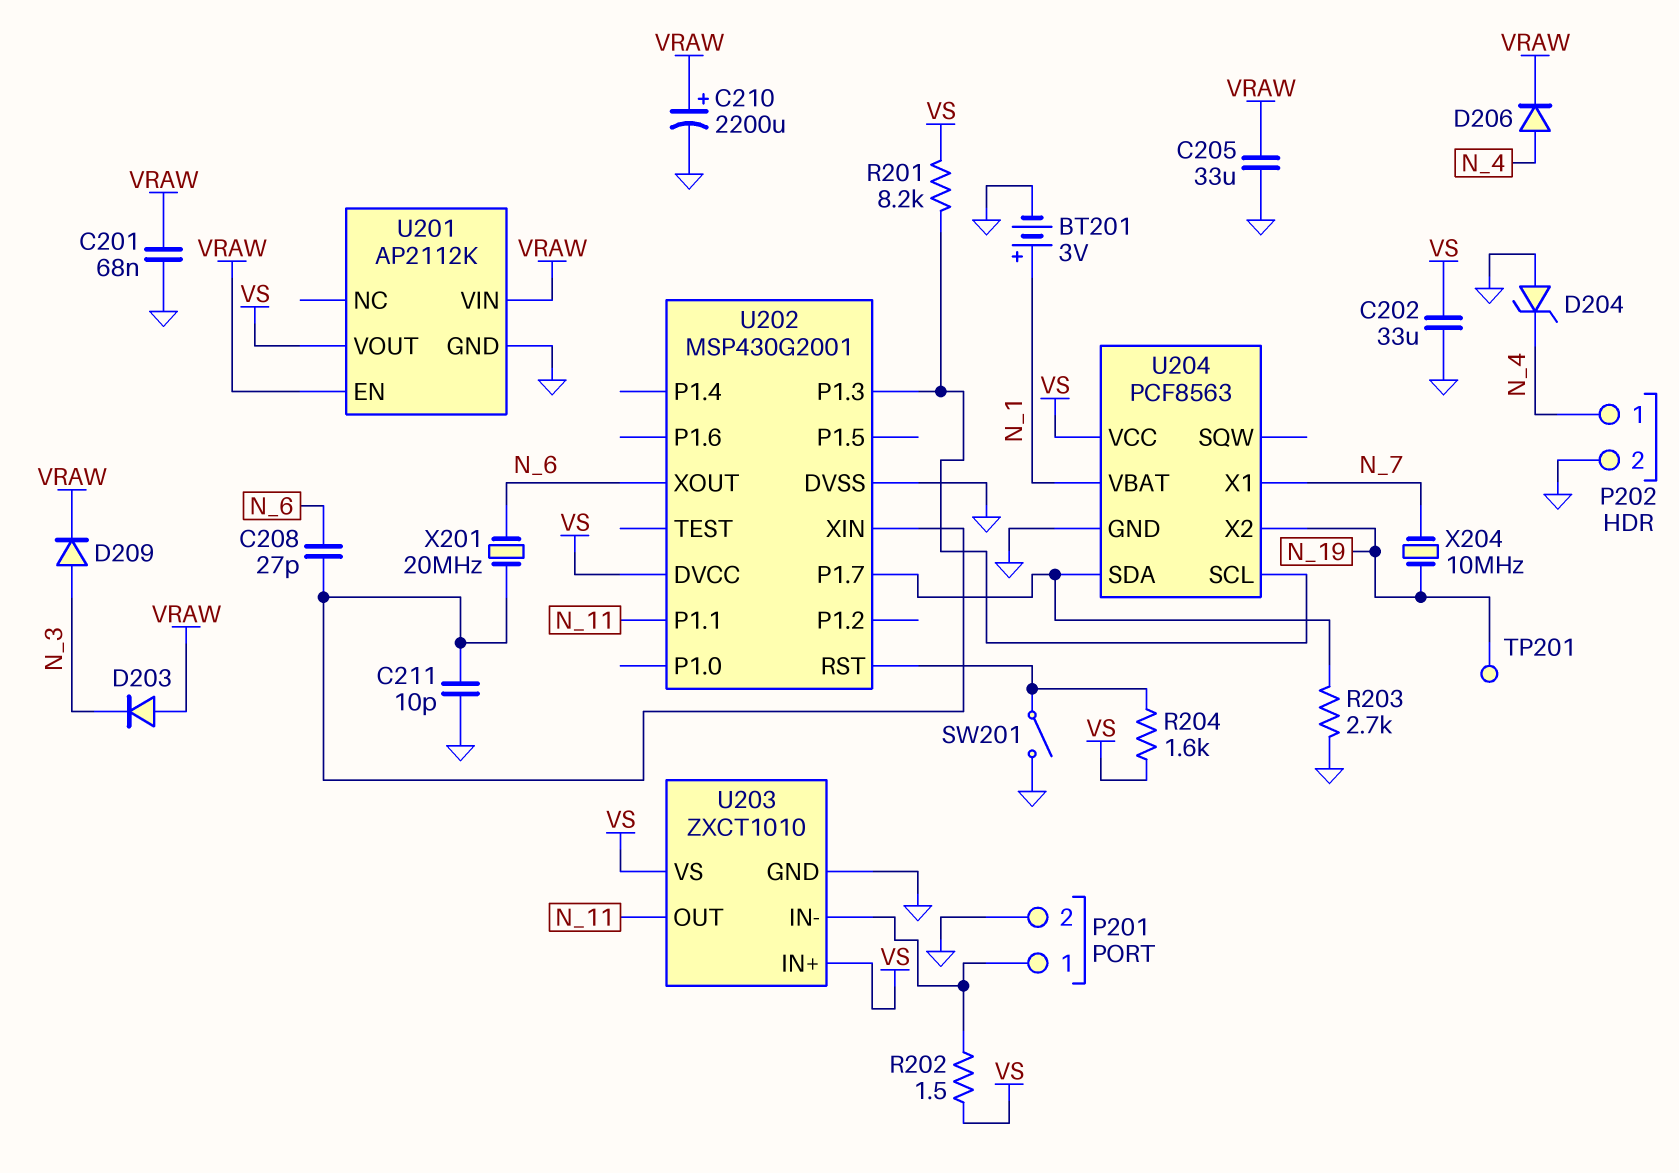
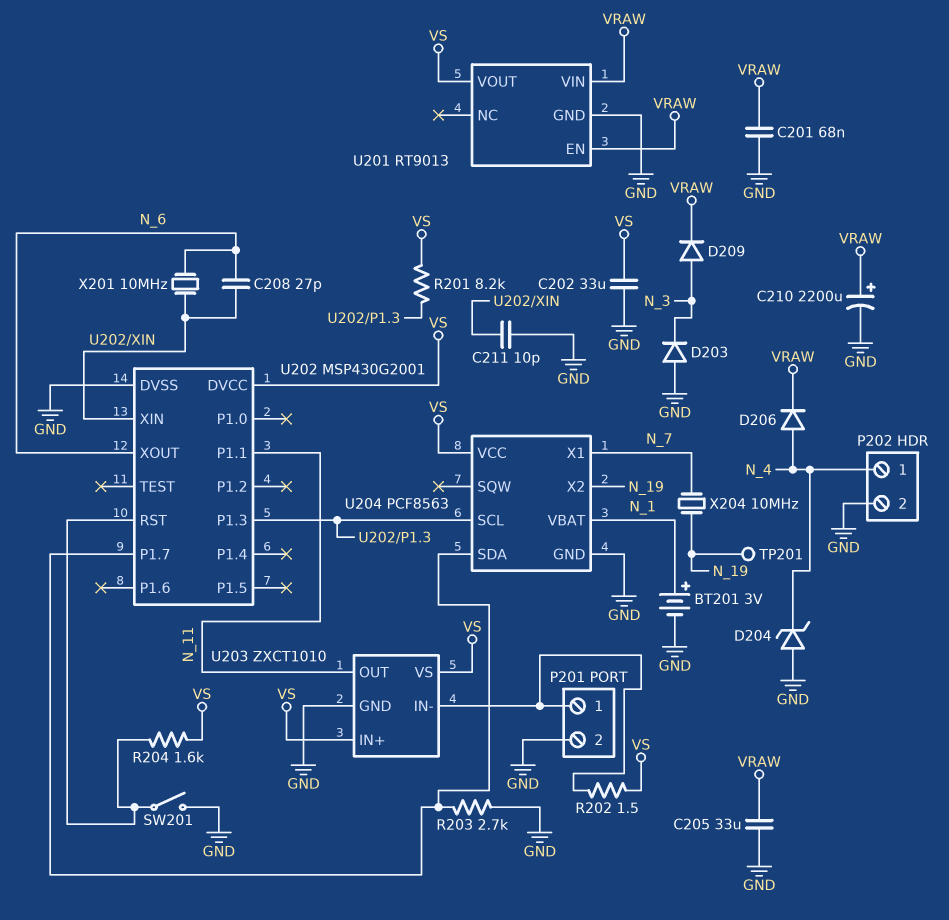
D203: diode (A VRAW, K N_3) -> diode (A GND, K N_3)
U201: AP2112K -> RT9013
X201: 20MHz (N_6, U202/XIN) -> 10MHz (N_6, U202/XIN)

